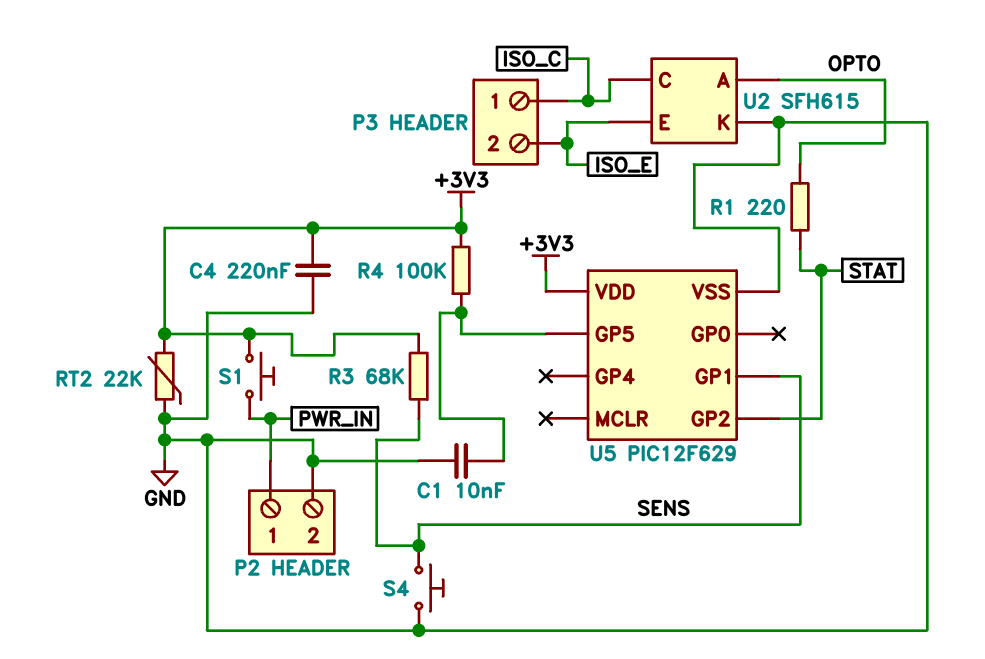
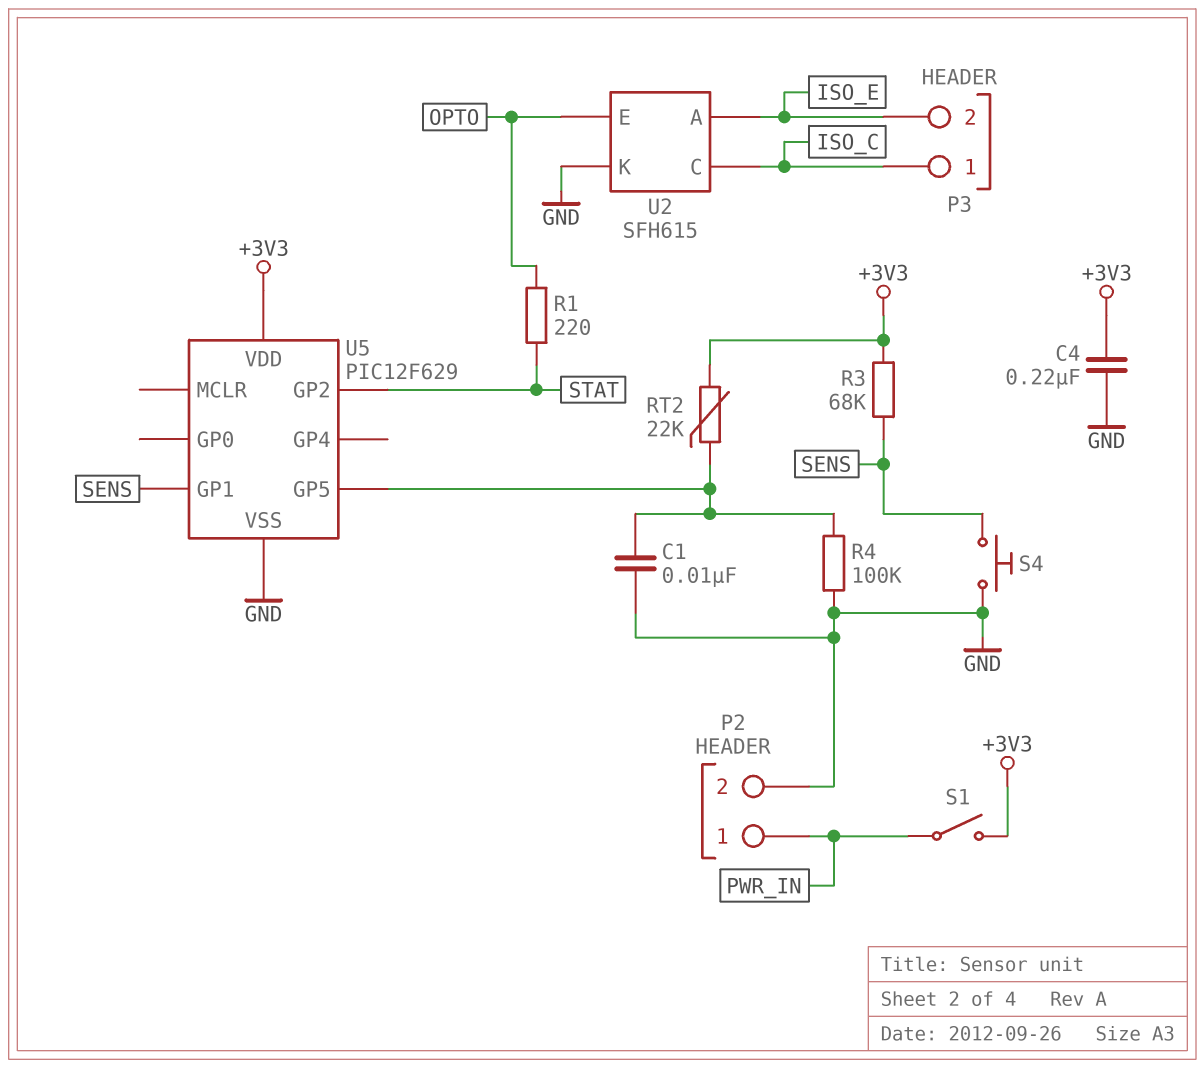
R4: 100k (+3V3, U5/GP5) -> 100k (GND, U5/GP5)
RT2: 22k (+3V3, GND) -> 22k (+3V3, U5/GP5)
S1: button (+3V3, PWR_IN) -> switch (+3V3, PWR_IN)
U2 pin A: OPTO -> ISO_E
U2 pin E: ISO_E -> OPTO

